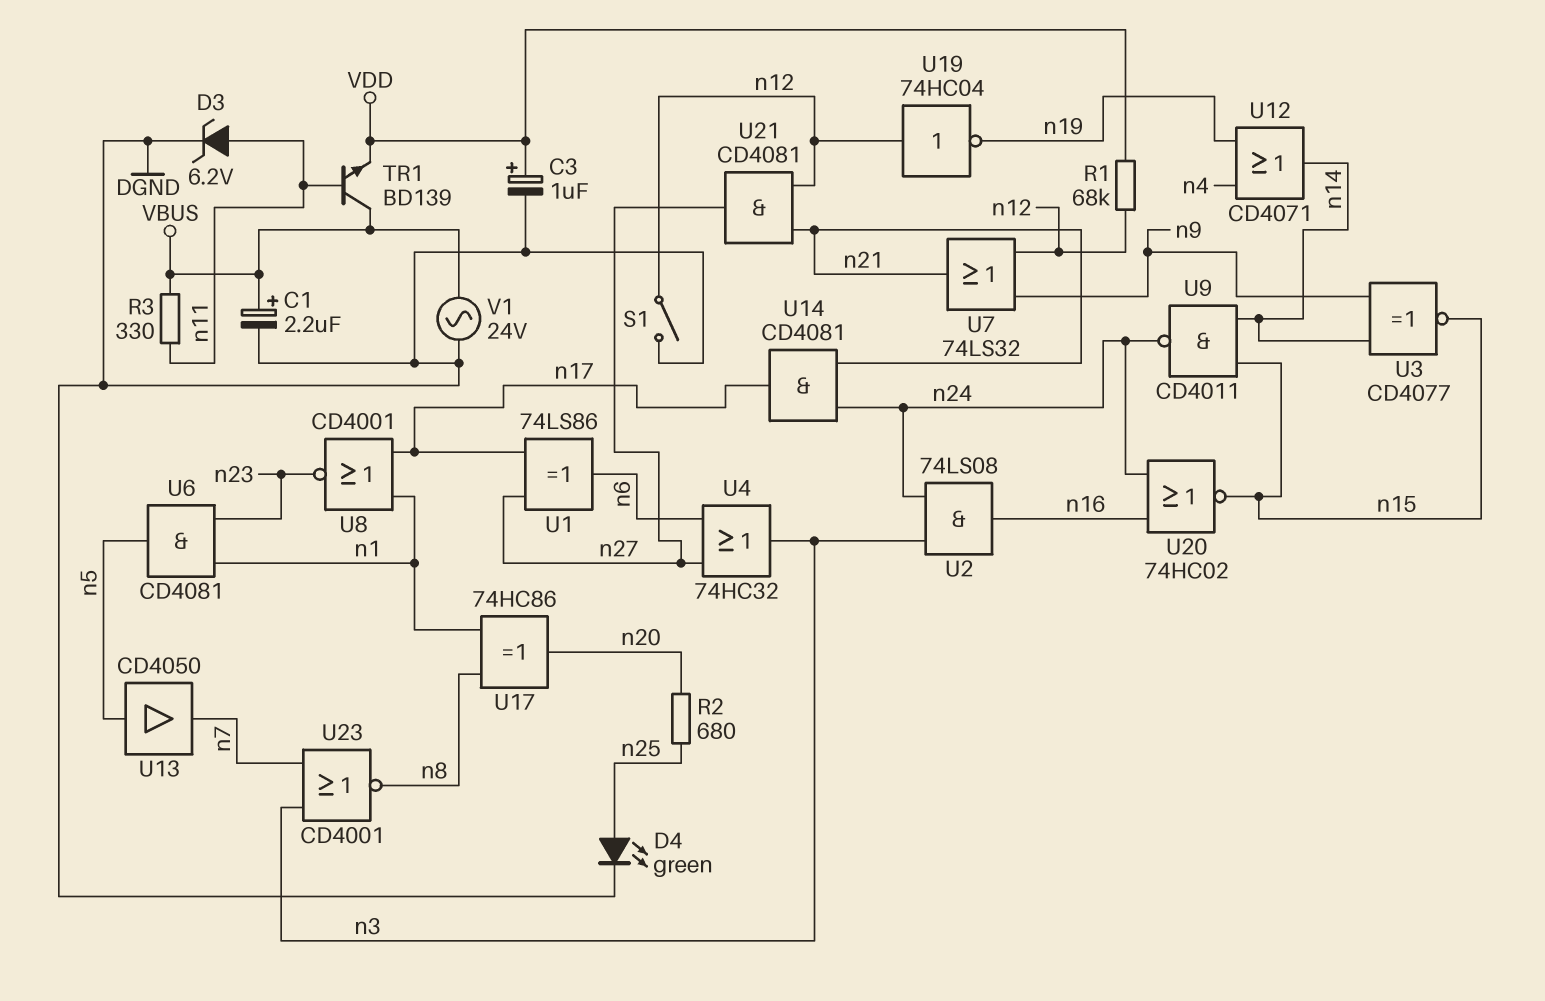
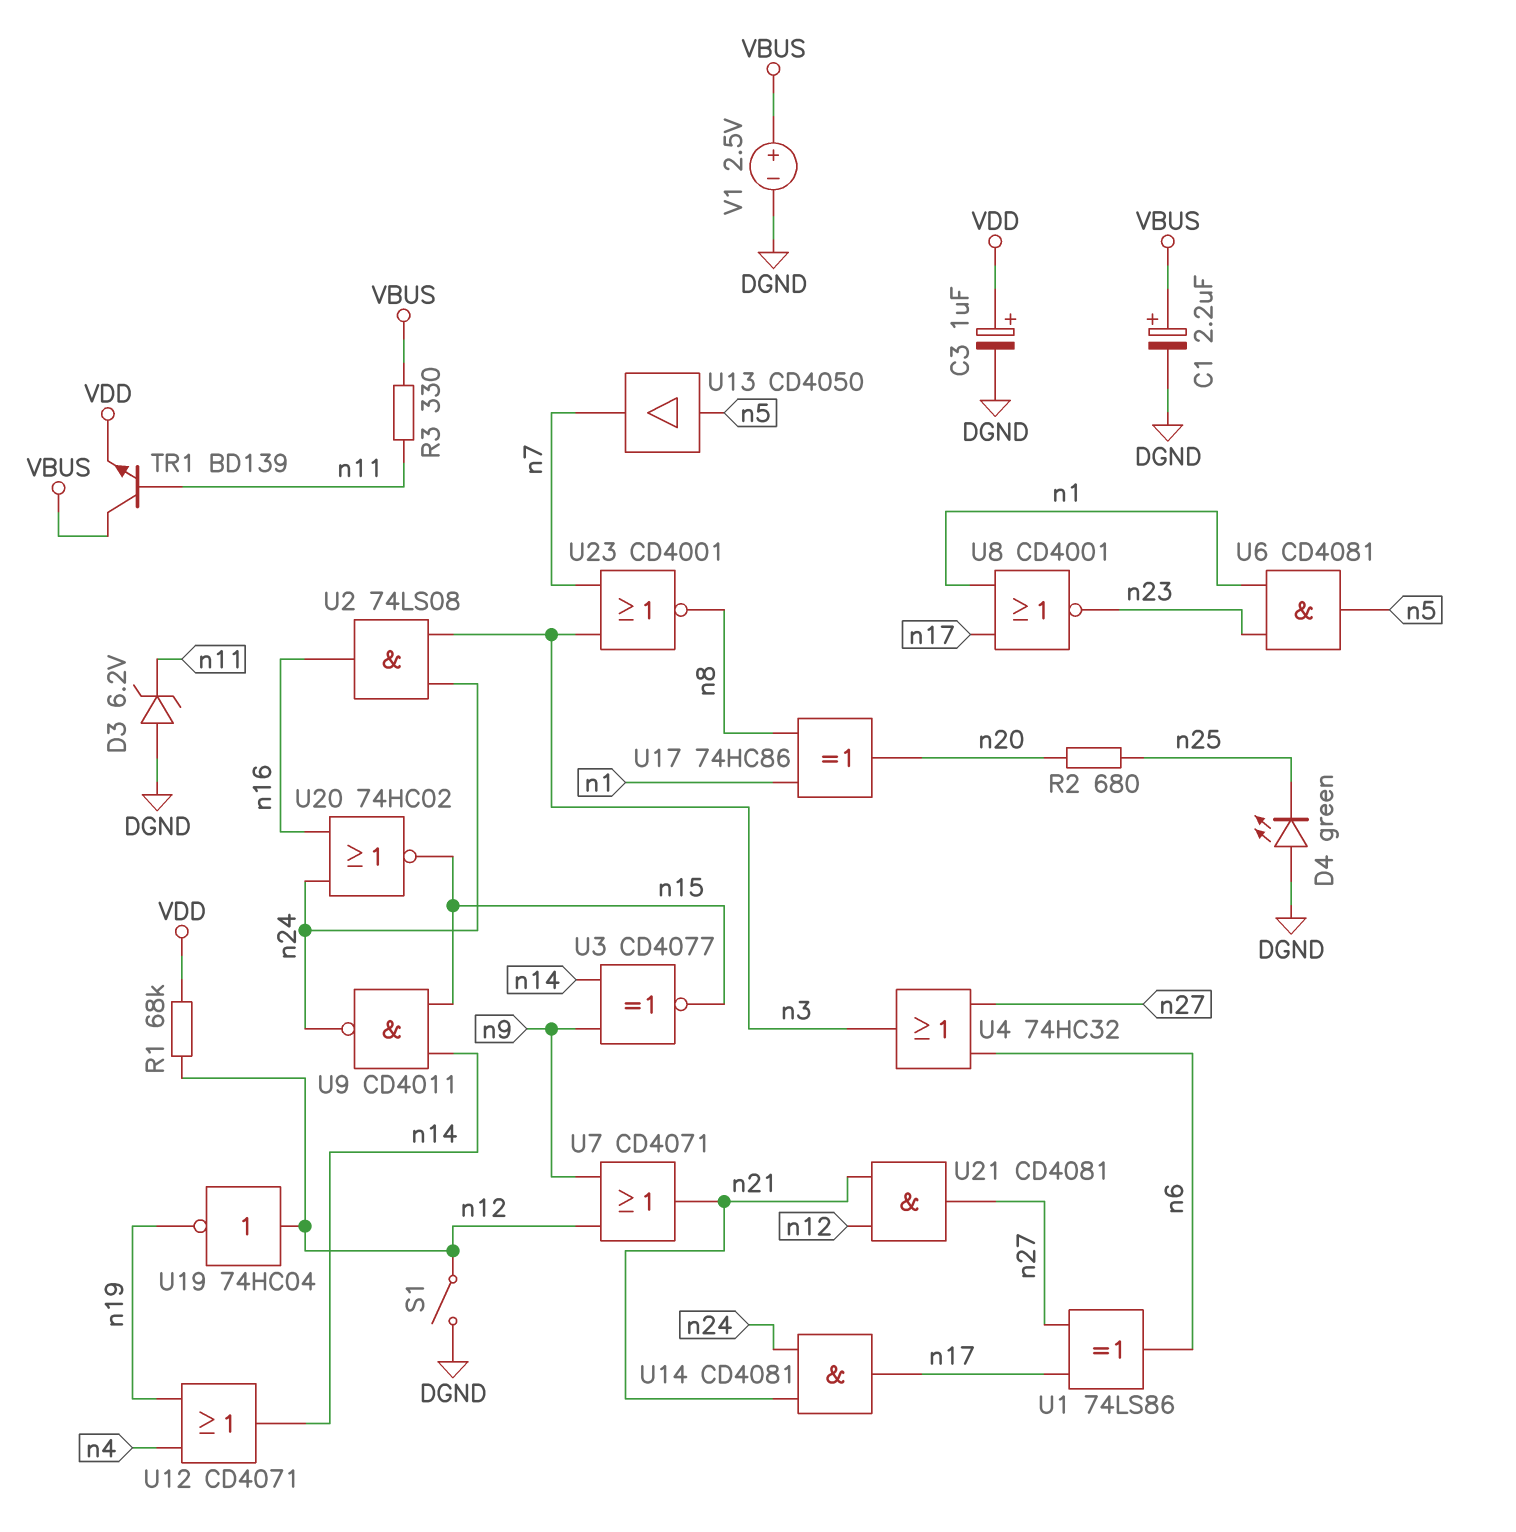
D3: zener 6.2V (A n11, K DGND) -> zener 6.2V (A DGND, K n11)
D4: LED green (A n25, K DGND) -> LED green (A DGND, K n25)
U7: OR 74LS32 (in n9, in n12, out n21) -> OR CD4071 (in n9, in n12, out n21)
V1: AC 24V (DGND, VBUS) -> 2.5V (plus VBUS, minus DGND)

